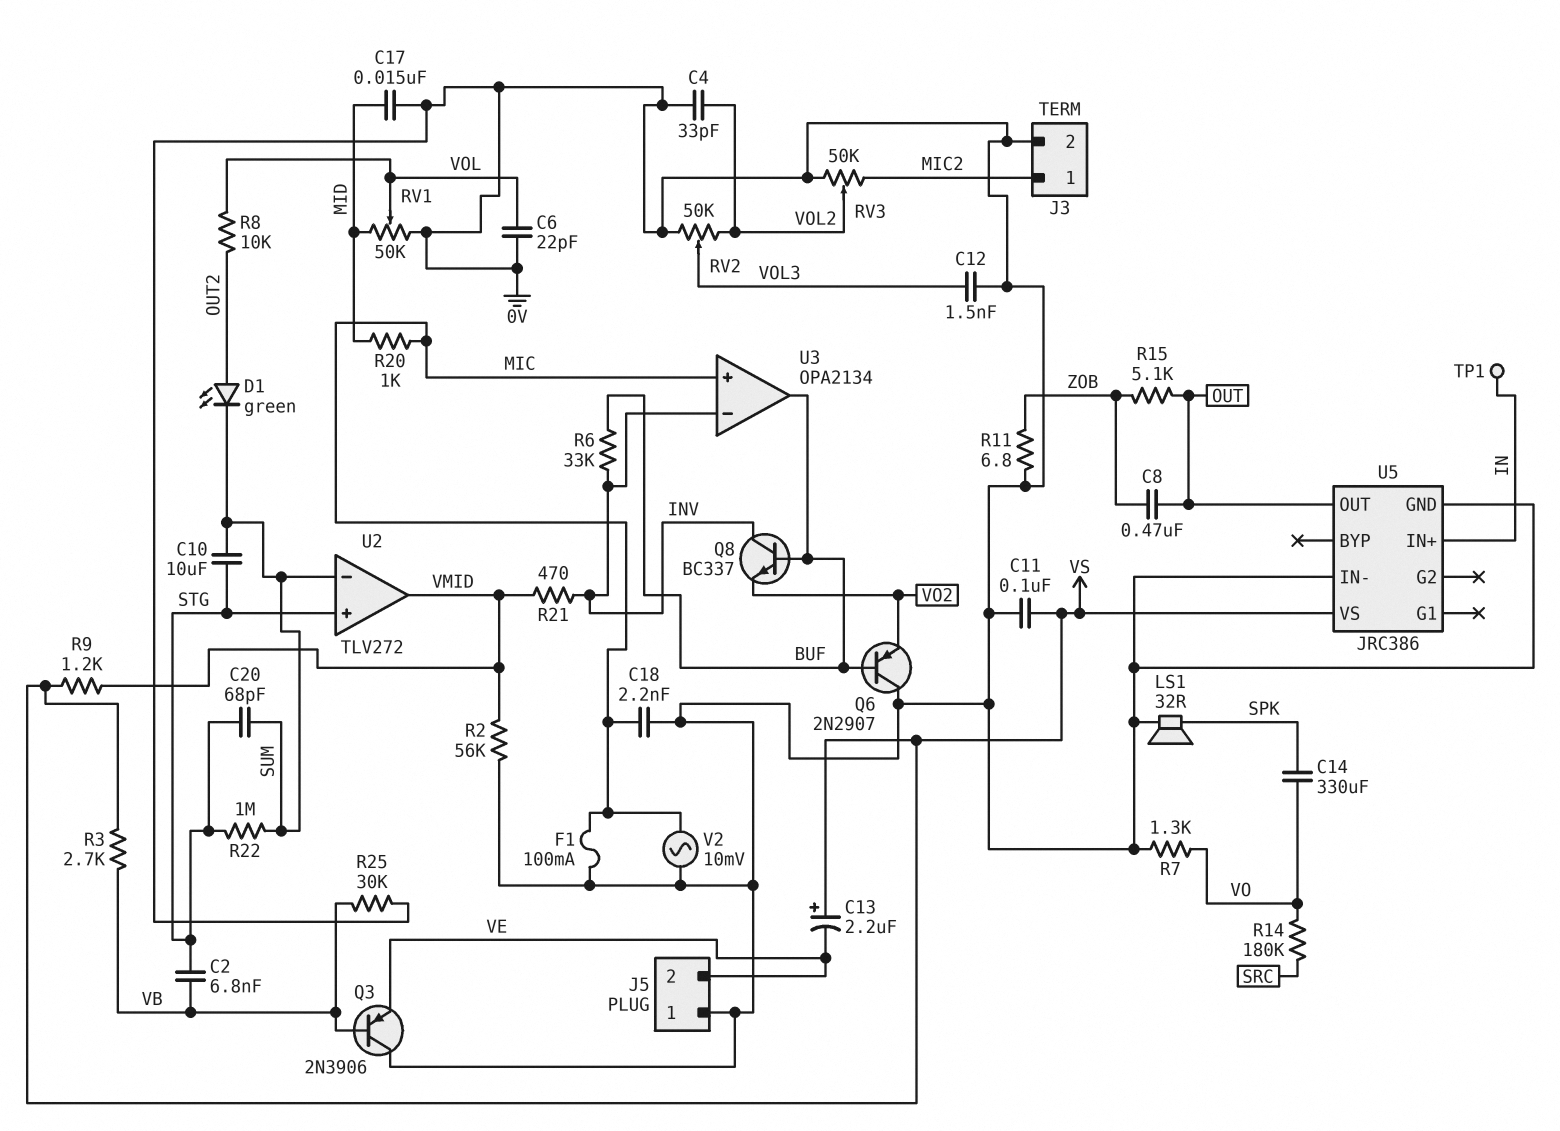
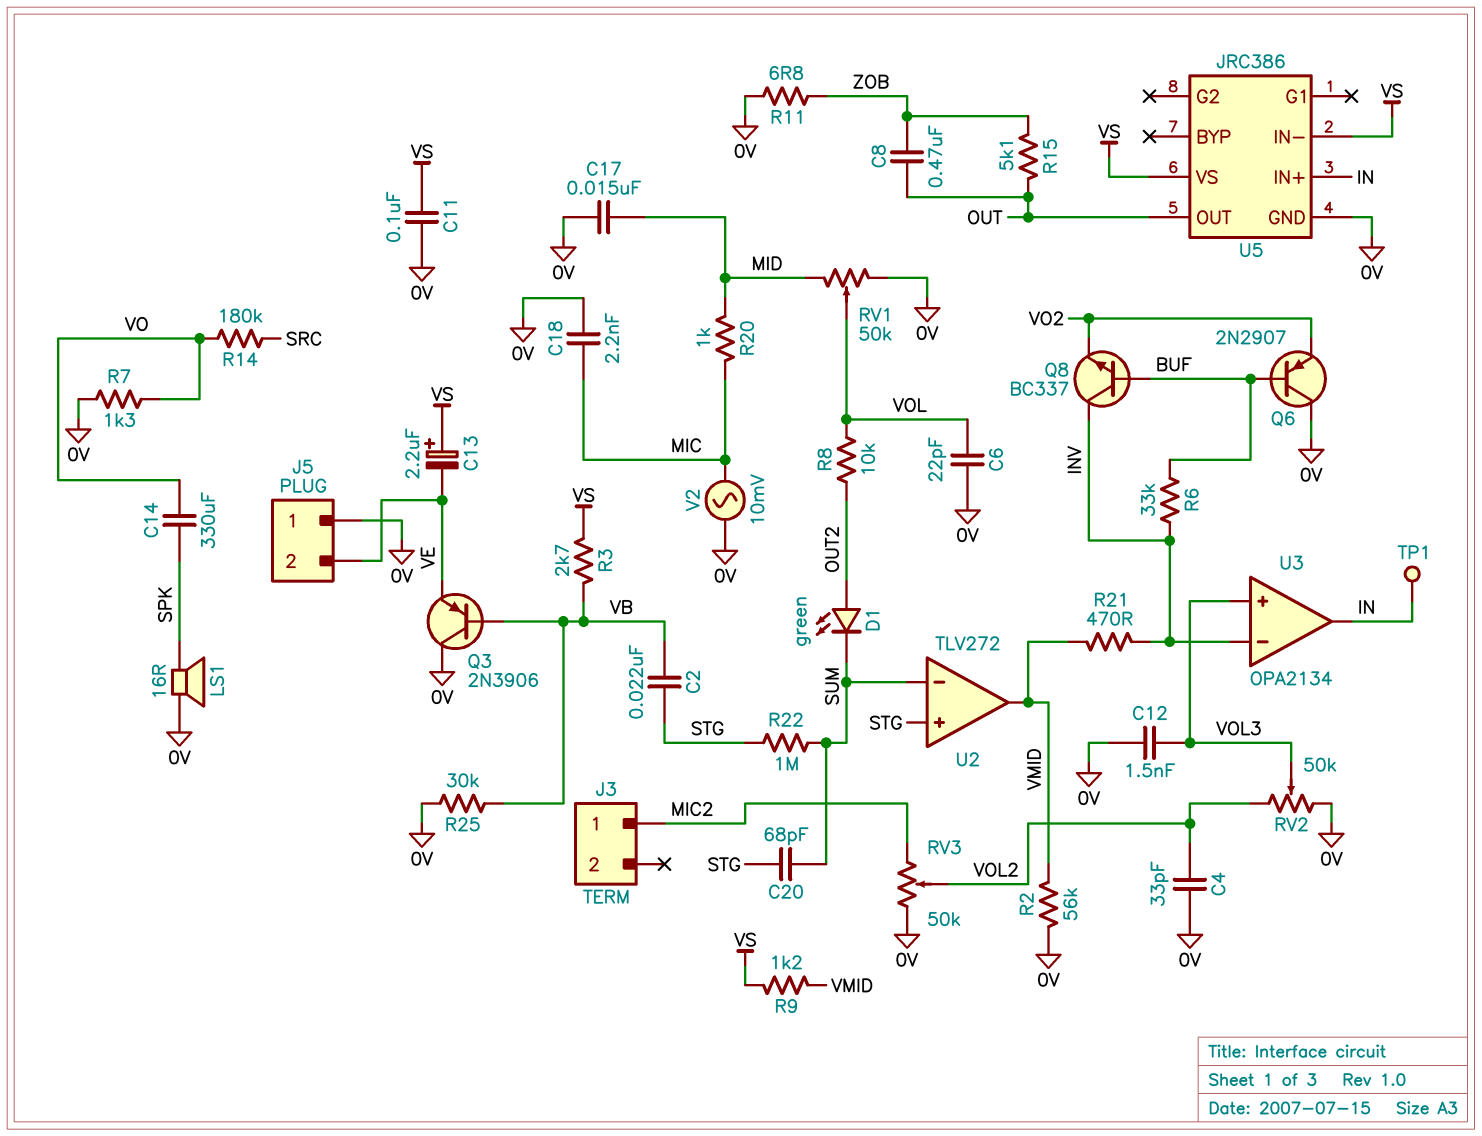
C2: 6.8nF (STG, VB) -> 22nF (STG, VB)
C10: 10uF (STG, SUM) -> none
F1: 100mA (0V, MIC) -> none
J3 pin 2: 0V -> none
LS1: speaker 32R (0V, SPK) -> speaker 16R (0V, SPK)
U3 pin in+: MIC -> VOL3
U3 pin out: BUF -> IN
U5 pin IN-: 0V -> VS

